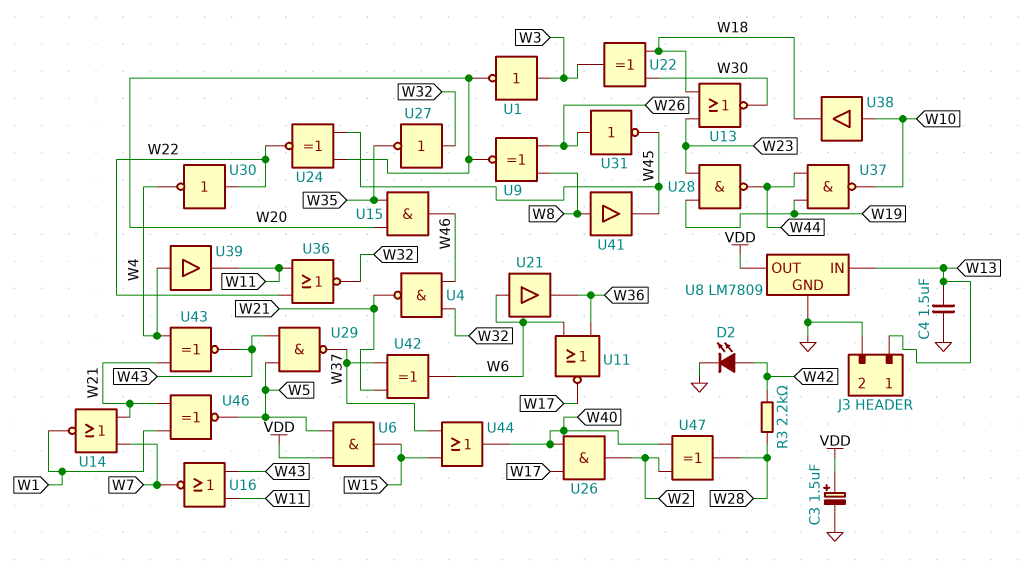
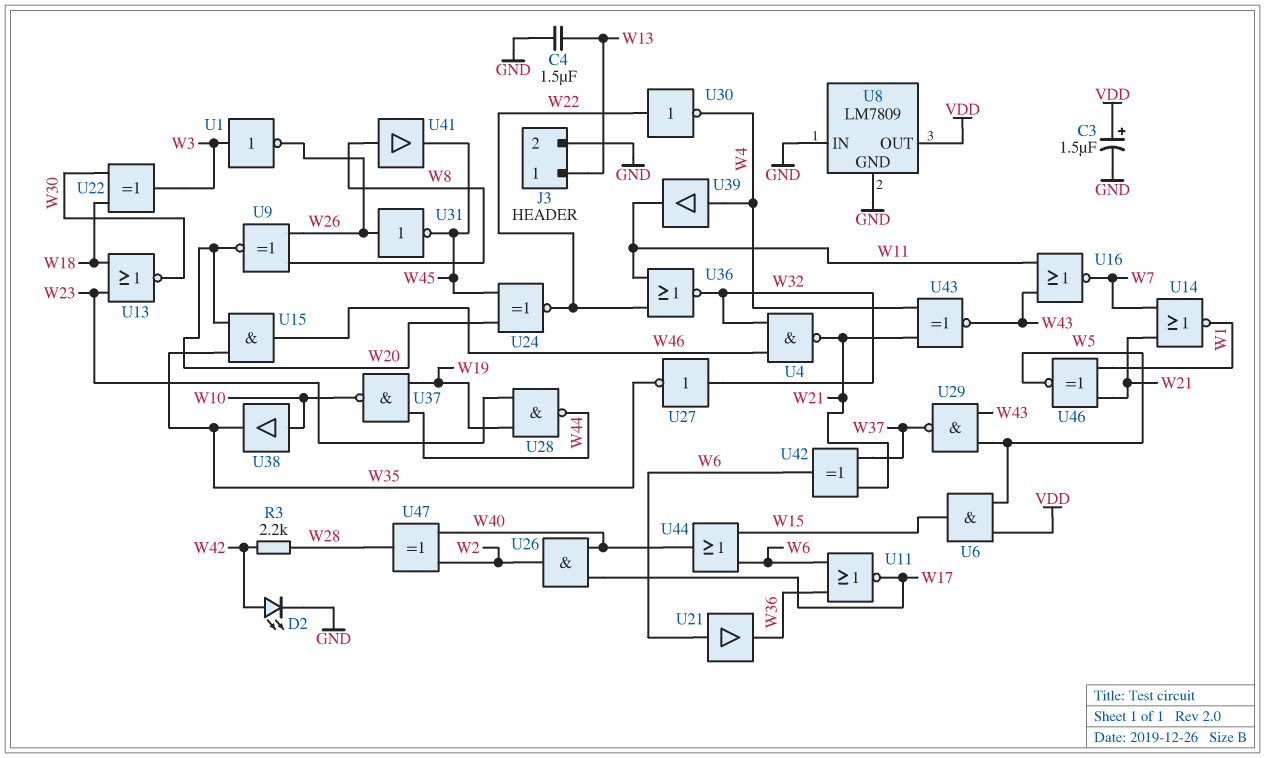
U1: NOT (in W3, out W20) -> NOT (in W3, out W26)
U8 pin IN: W13 -> GND
U38: buffer (in W10, out W18) -> buffer (in W10, out W35)
U44: OR (in W15, in W37, out W40) -> OR (in W6, in W15, out W40)

